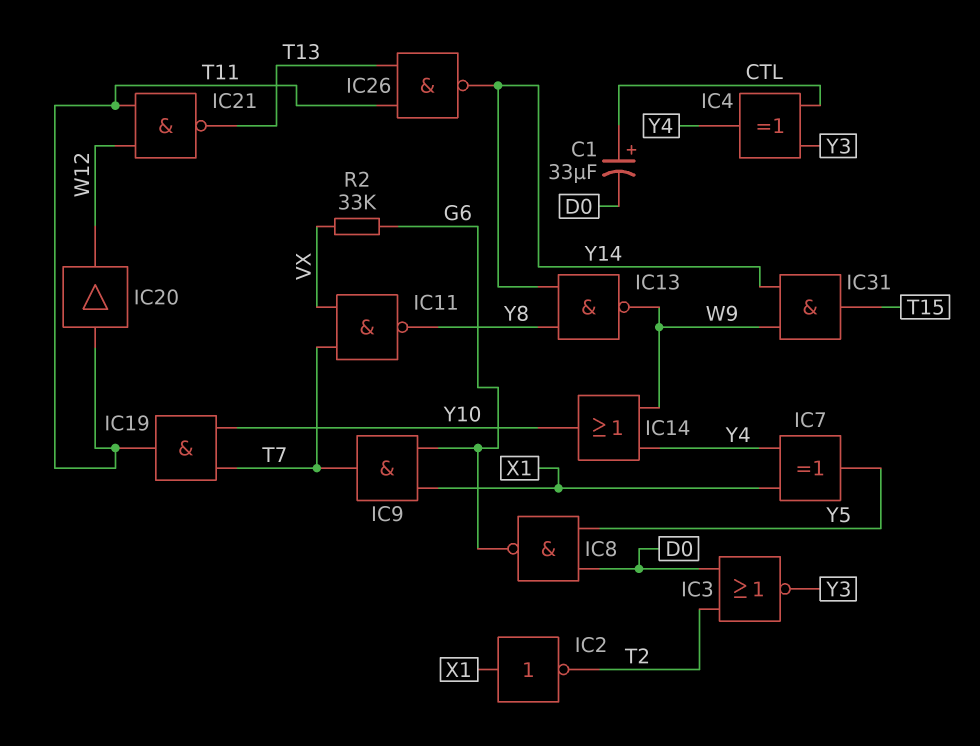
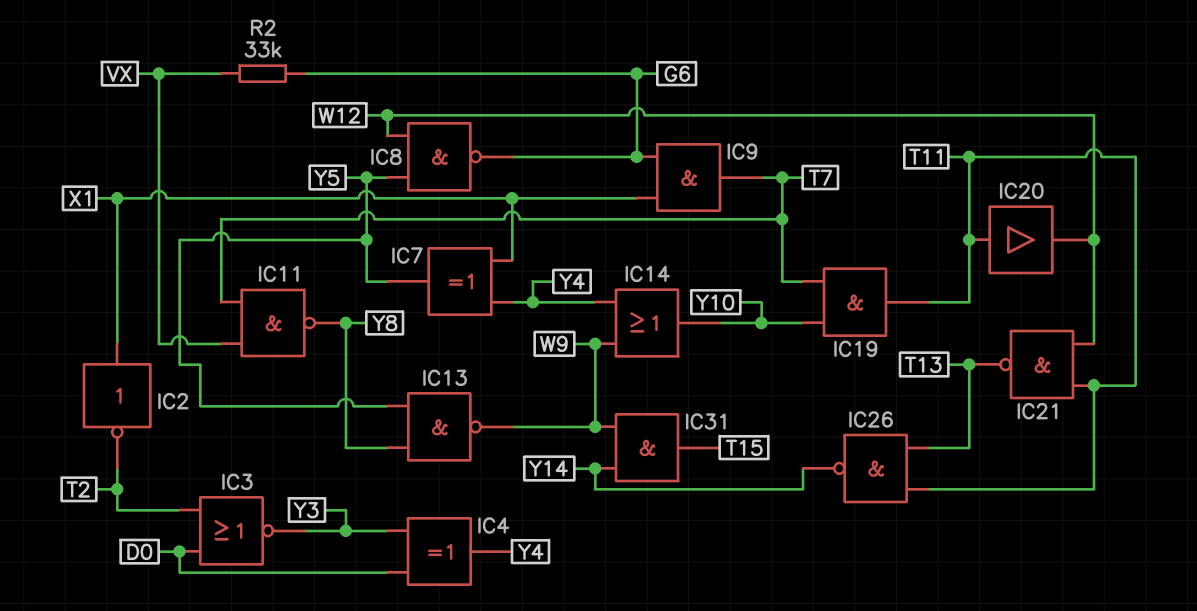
C1: 33uF (plus CTL, minus D0) -> none
IC4: XOR (in CTL, in Y3, out Y4) -> XOR (in D0, in Y3, out Y4)
IC8: NAND (in D0, in Y5, out G6) -> NAND (in W12, in Y5, out G6)
IC13: NAND (in Y8, in Y14, out W9) -> NAND (in Y5, in Y8, out W9)

